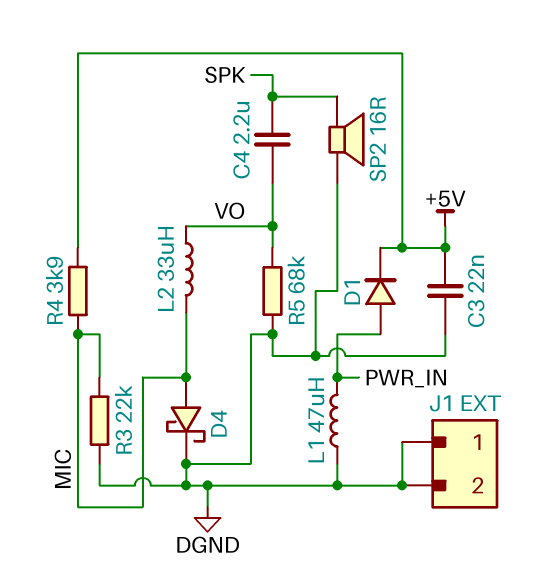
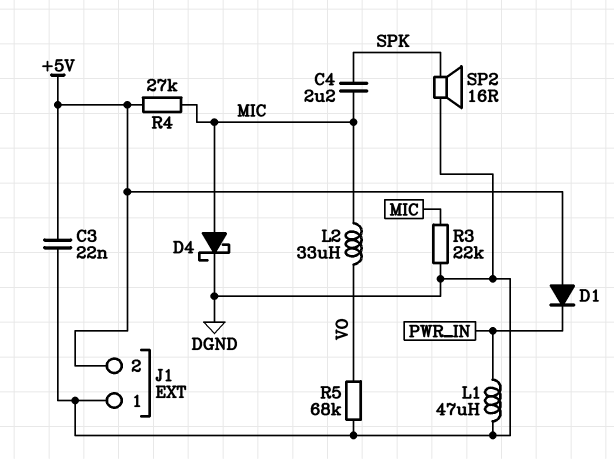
C4: 2.2uF (SPK, VO) -> 2.2uF (MIC, SPK)
D1: diode (A PWR_IN, K +5V) -> diode (A +5V, K PWR_IN)
J1 pin 2: DGND -> +5V
R4: 3.9k (+5V, MIC) -> 27k (+5V, MIC)

